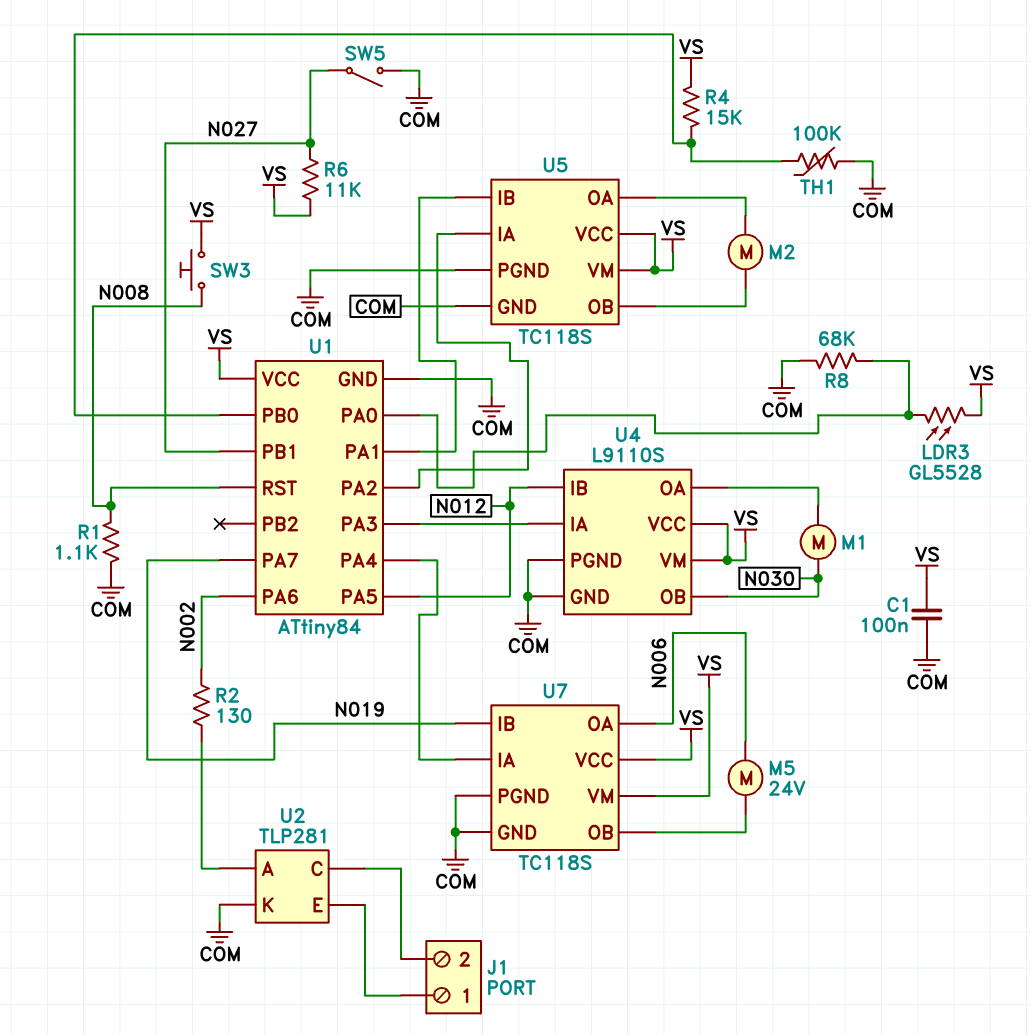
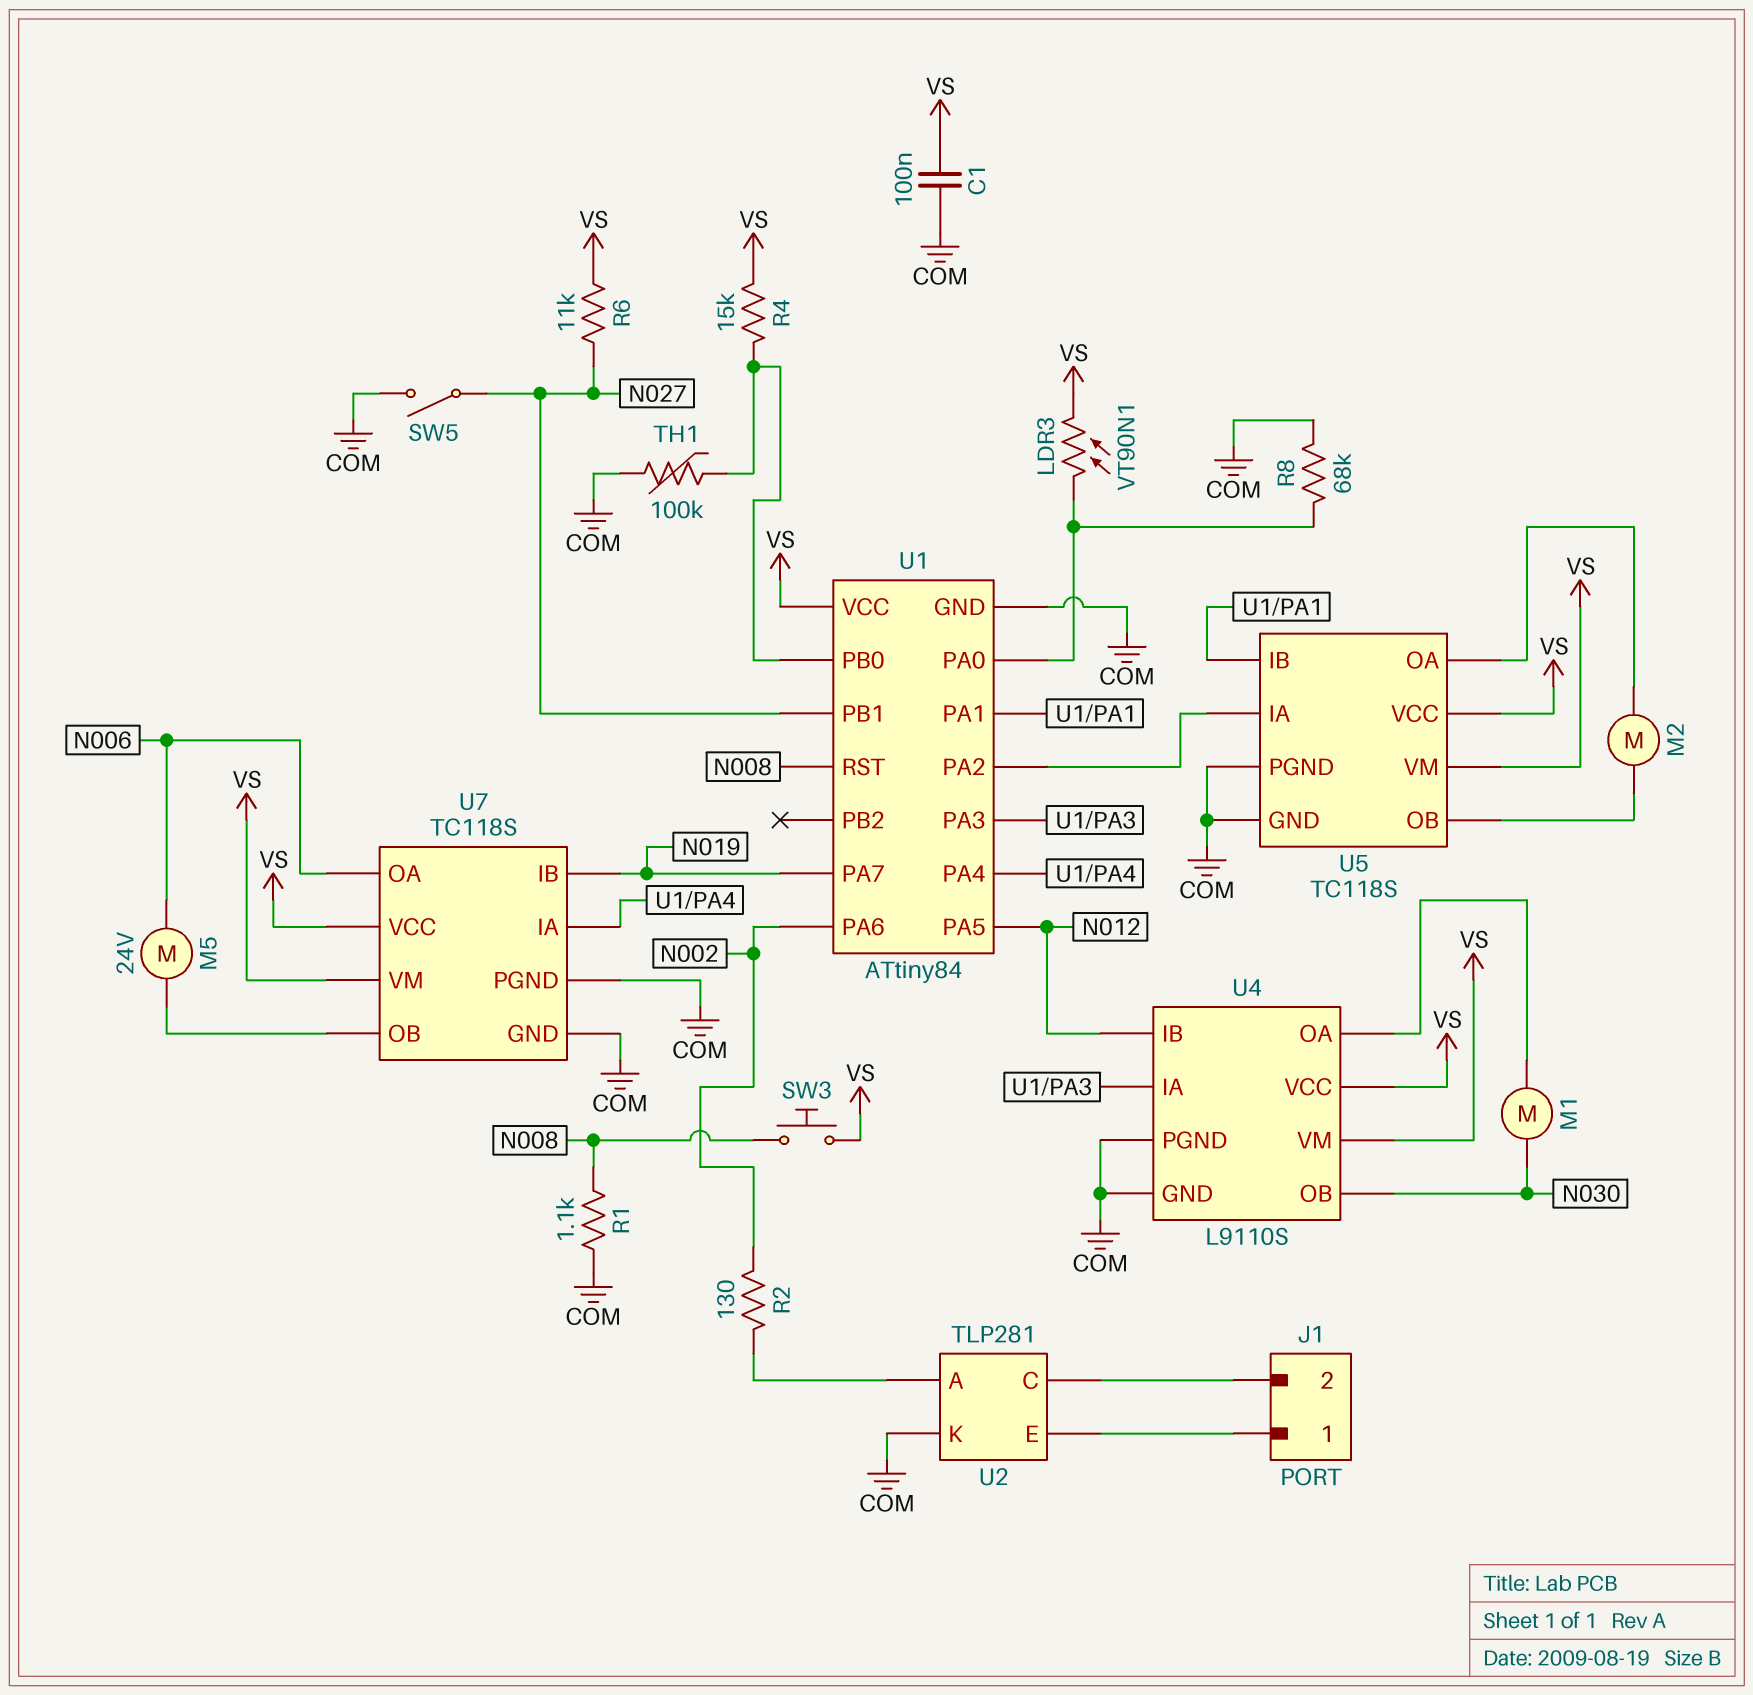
LDR3: GL5528 (U1/PA0, VS) -> VT90N1 (U1/PA0, VS)

